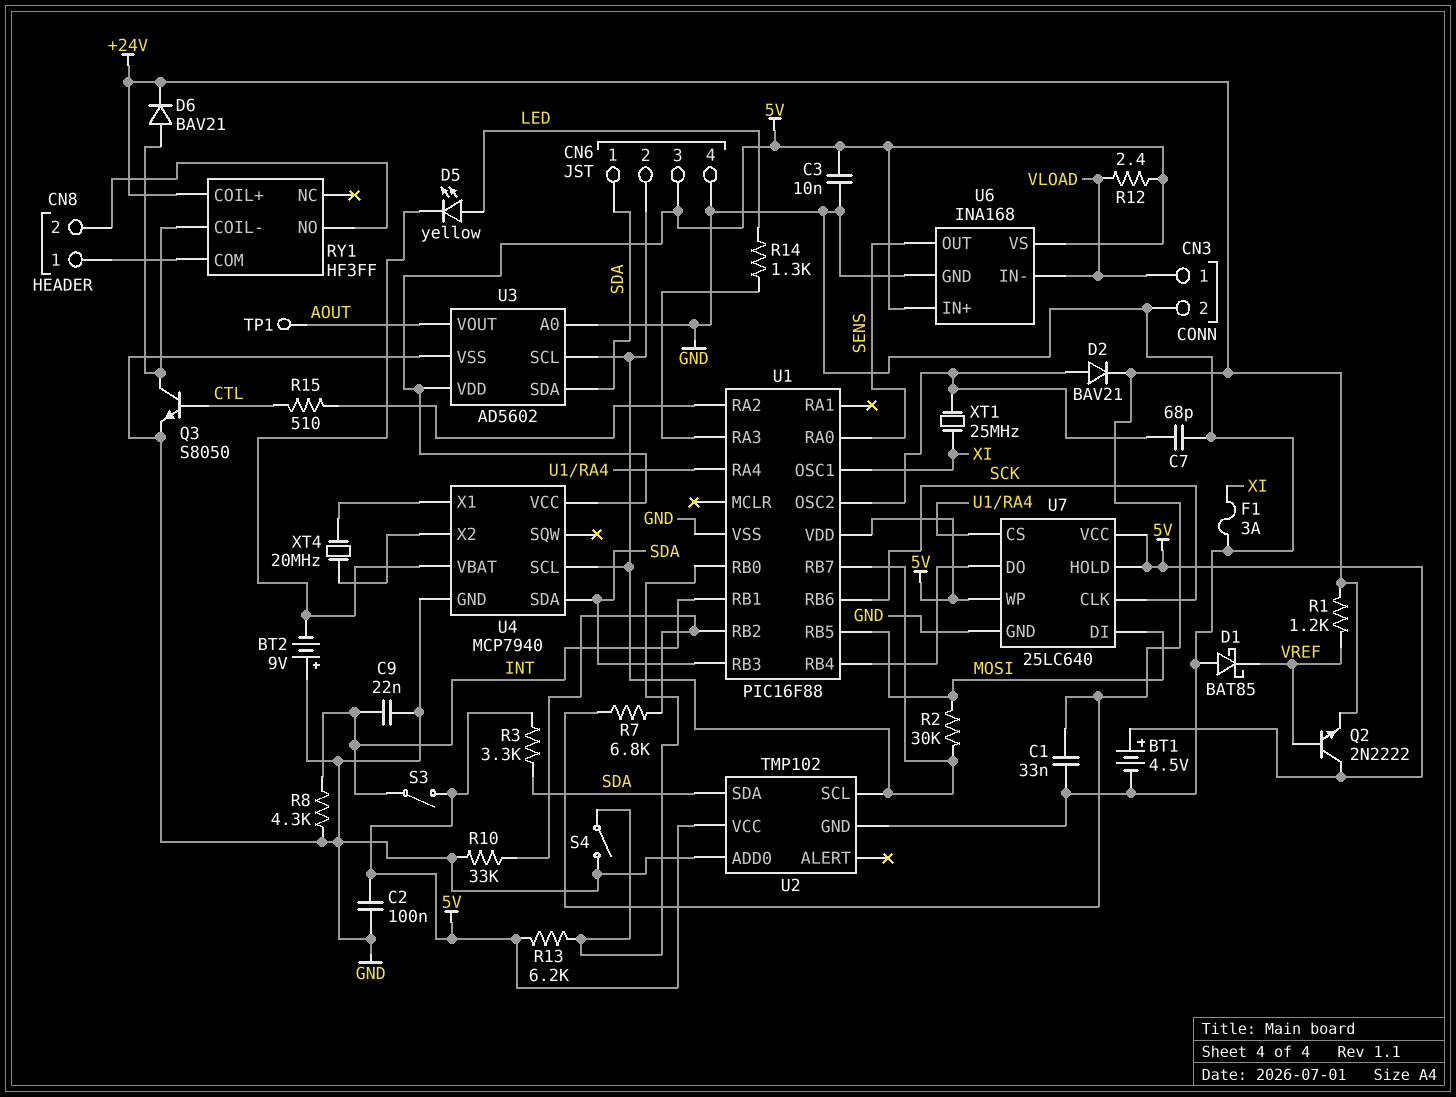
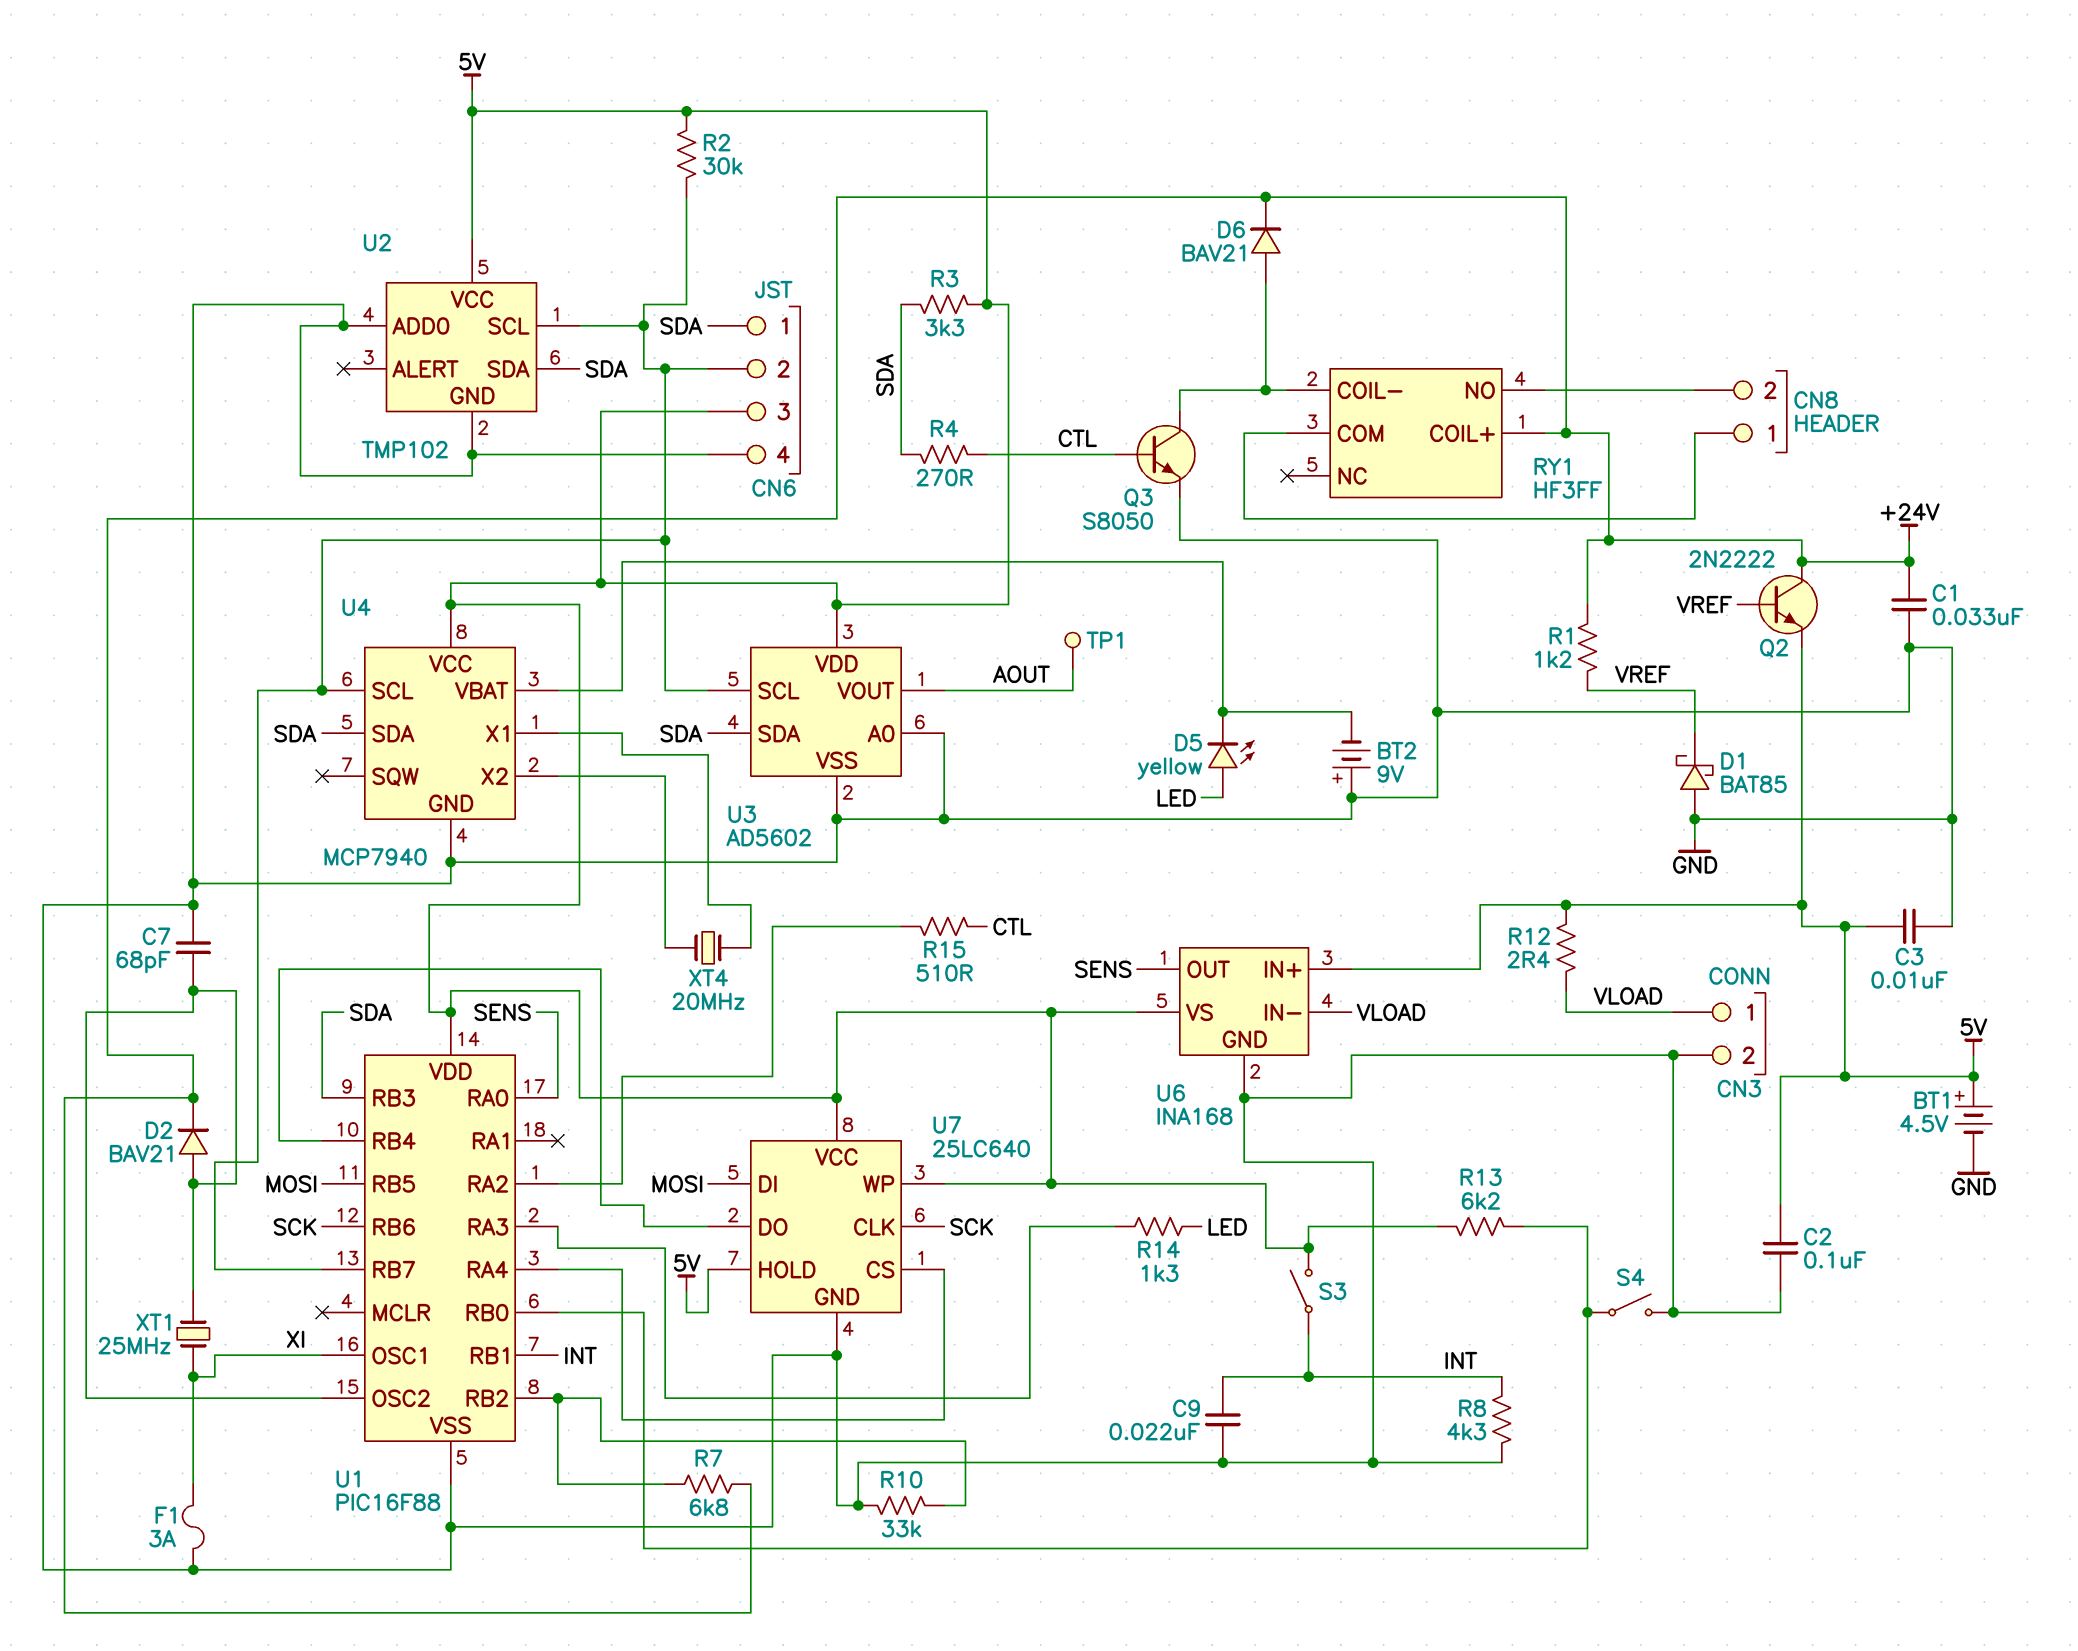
Q2: NPN 2N2222 (B VREF, C 5V, E +24V) -> NPN 2N2222 (B VREF, C +24V, E 5V)
R2: 30k (CN6/2, MOSI) -> 30k (5V, CN6/2)
R4: none -> 270 (CTL, SDA)

